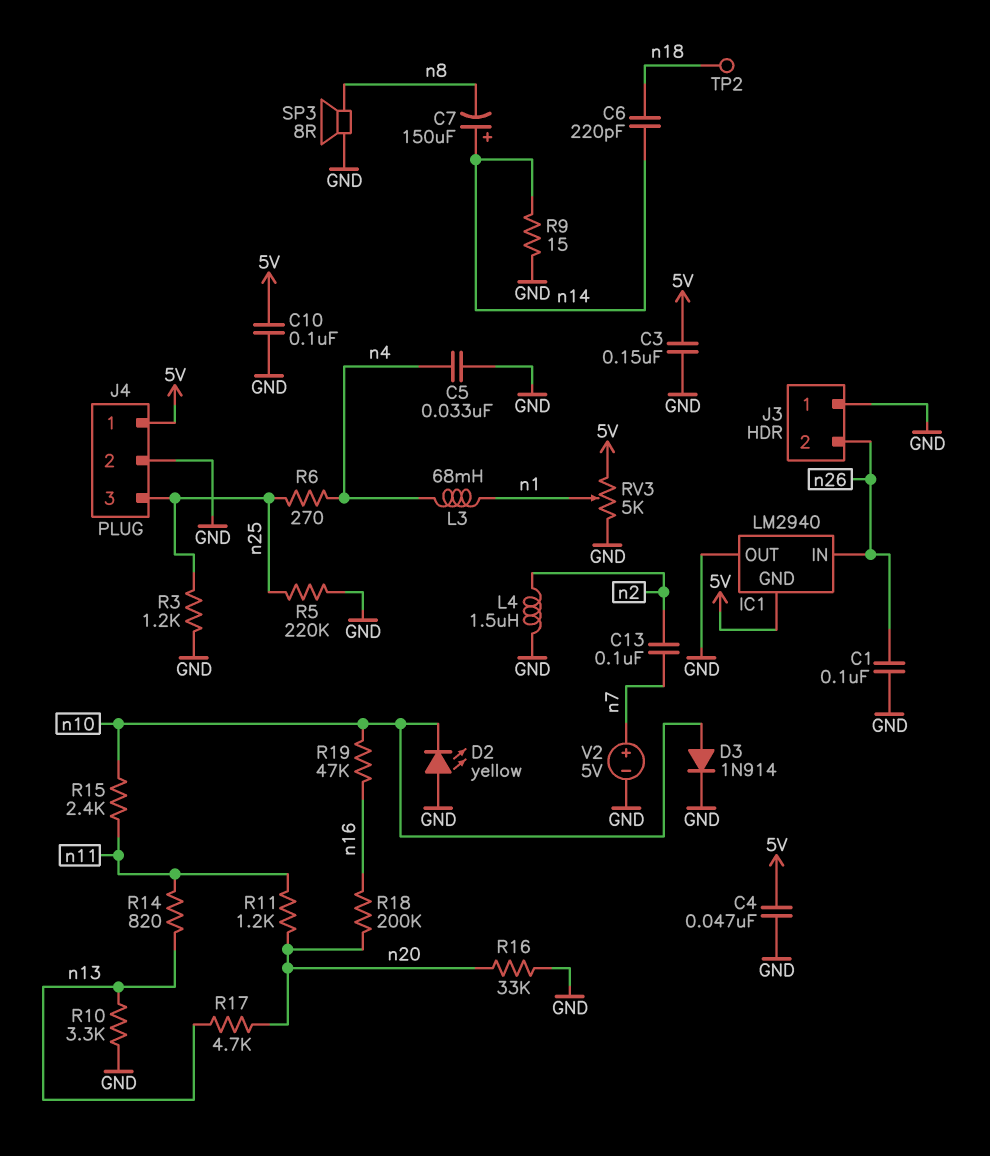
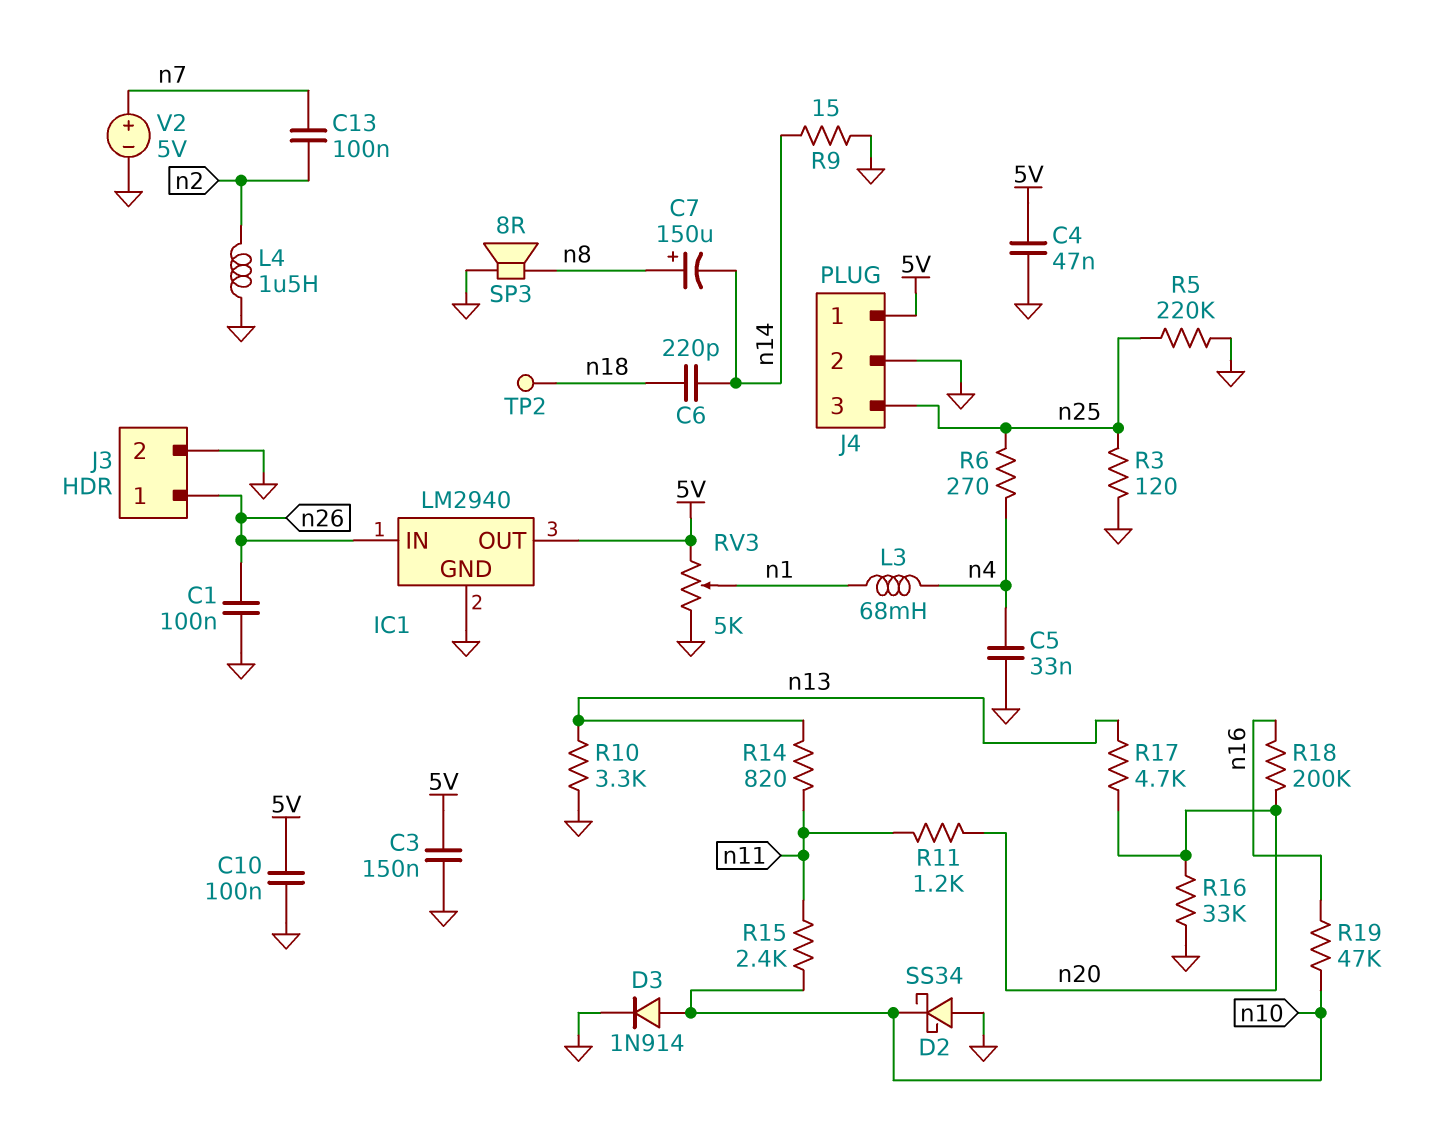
C7: 150uF (plus n14, minus n8) -> 150uF (plus n8, minus n14)
D2: LED yellow (A GND, K n10) -> schottky SS34 (A GND, K n10)
IC1 pin GND: 5V -> GND
IC1 pin OUT: GND -> 5V
J3 pin 1: GND -> n26
J3 pin 2: n26 -> GND
R3: 1.2k (GND, n25) -> 120 (GND, n25)

